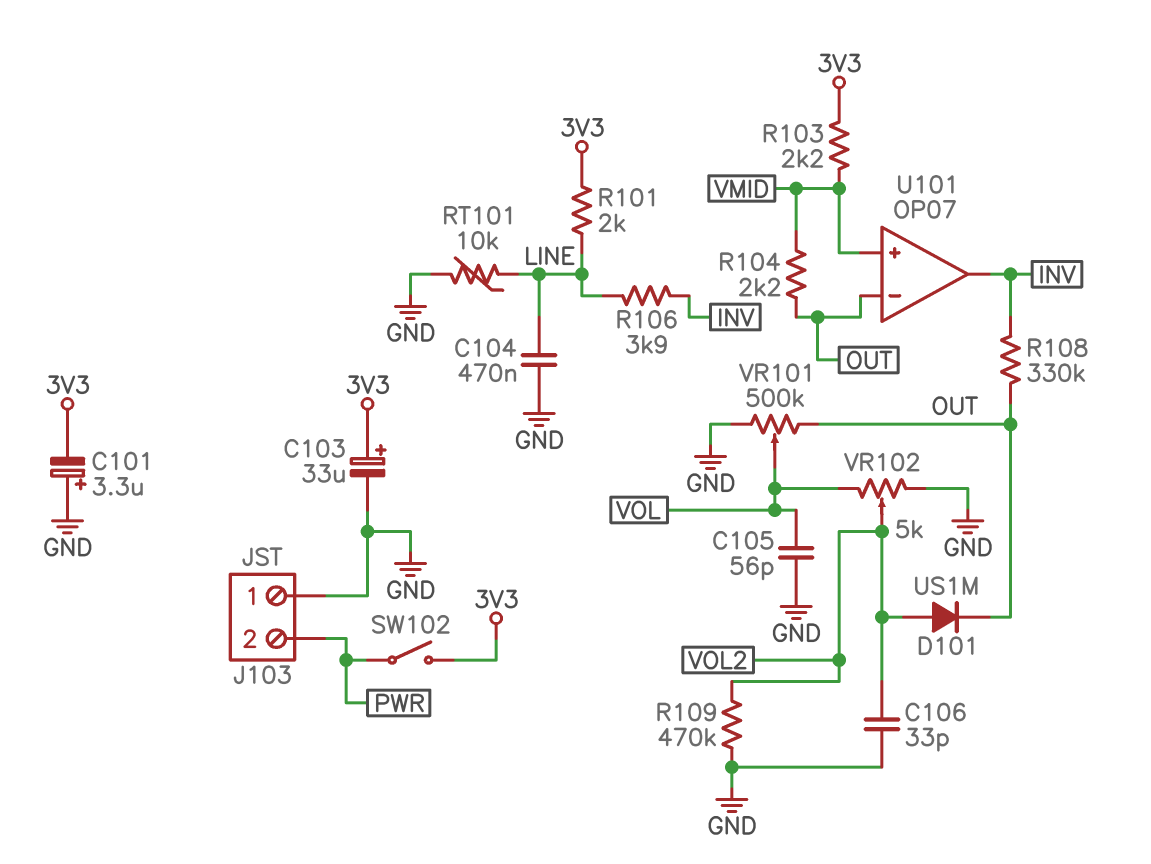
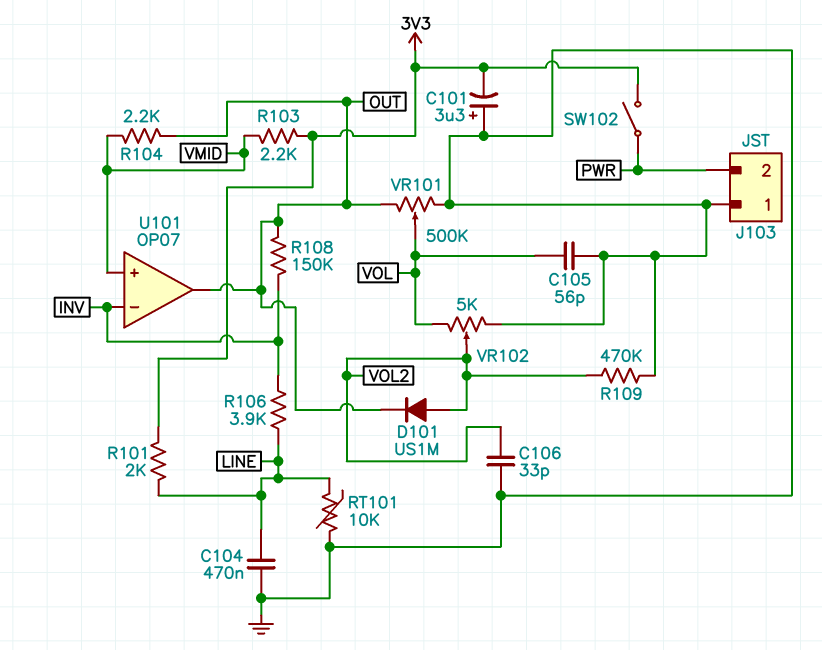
C103: 33uF (plus 3V3, minus GND) -> none
R108: 330k (INV, OUT) -> 150k (INV, OUT)
U101 pin in-: OUT -> INV
U101 pin out: INV -> OUT

